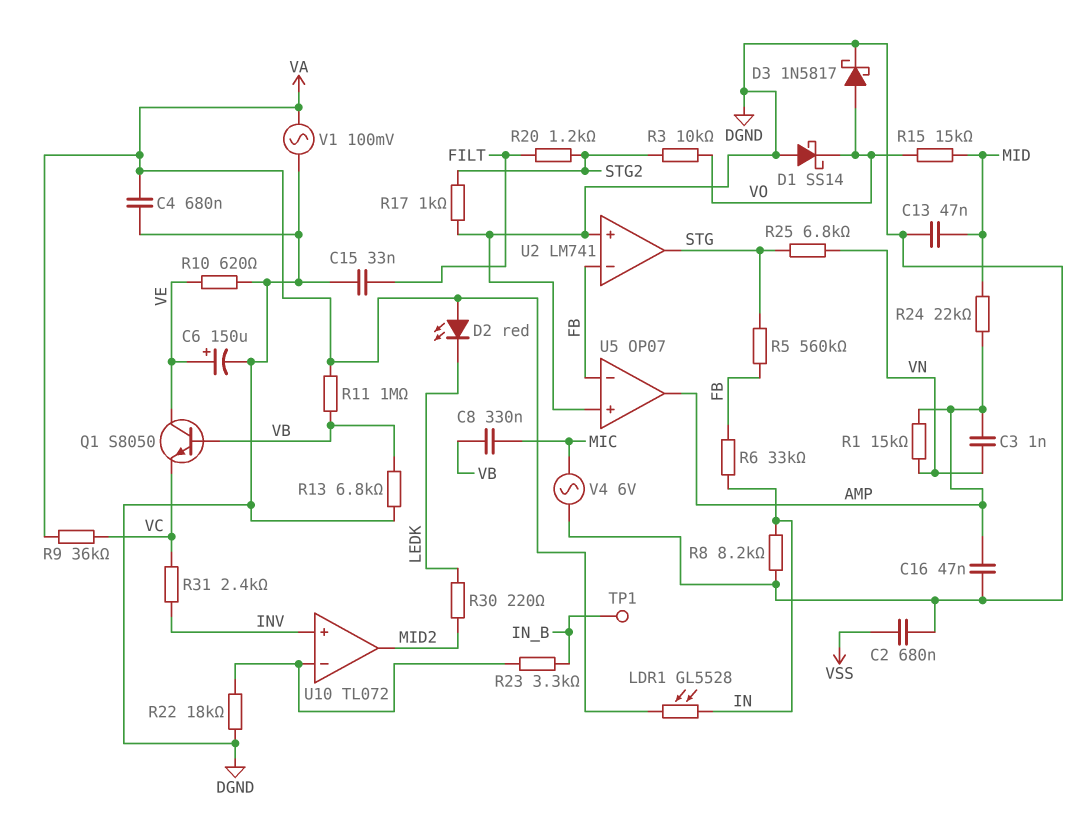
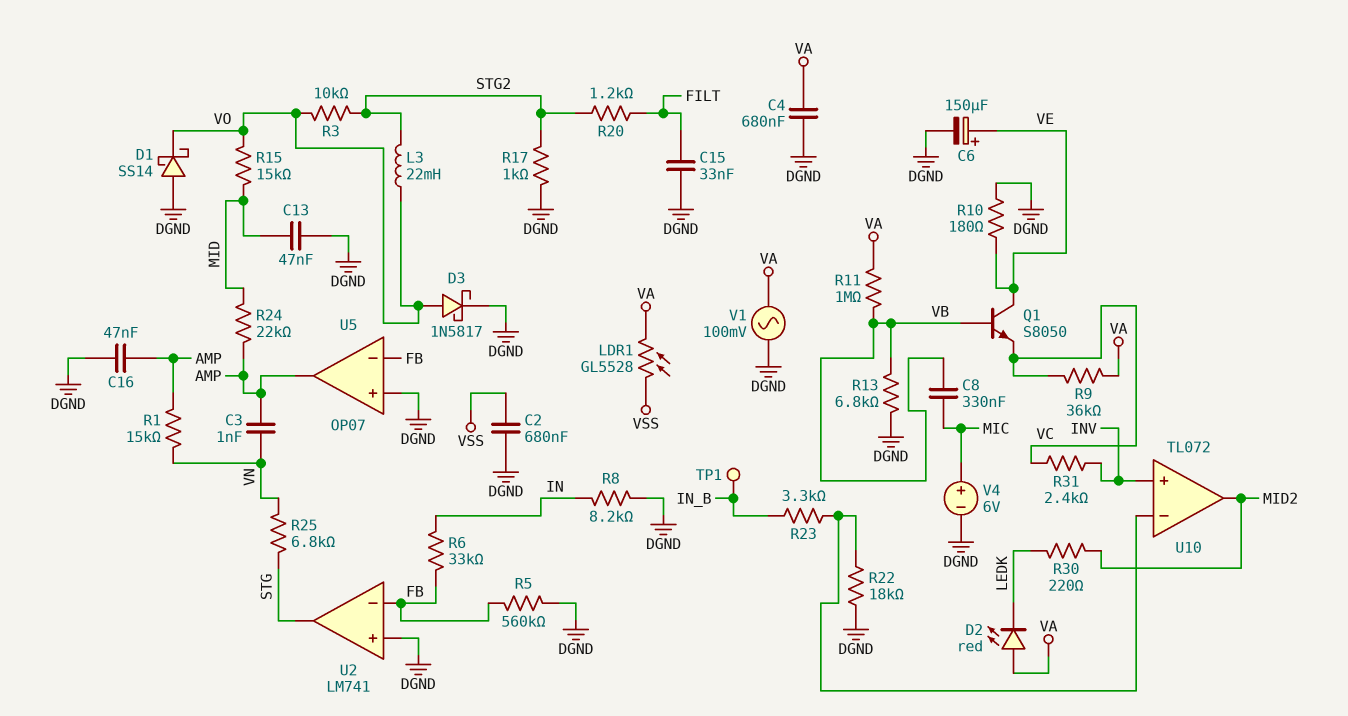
L3: none -> 22mH (STG2, VO)
LDR1: GL5528 (IN, VA) -> GL5528 (VA, VSS)
R5: 560k (FB, STG) -> 560k (DGND, FB)
R10: 620 (DGND, VE) -> 180 (DGND, VE)
V4: AC 6V (DGND, MIC) -> 6V (plus MIC, minus DGND)

